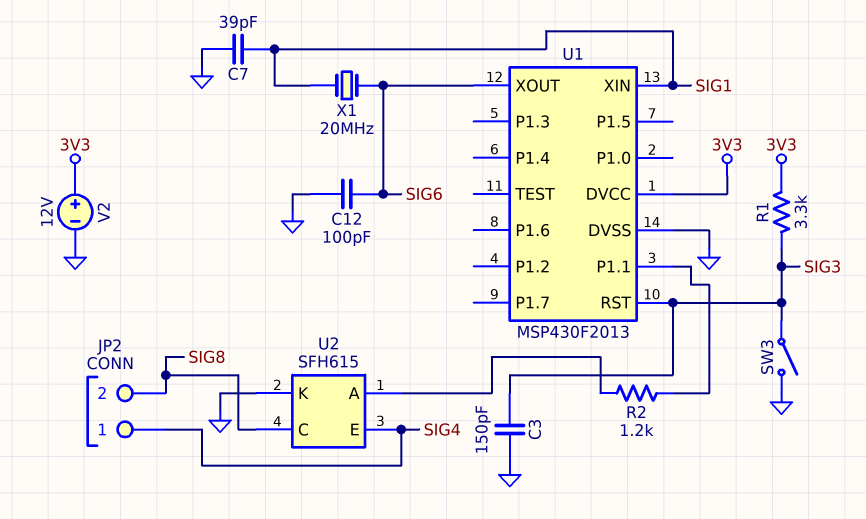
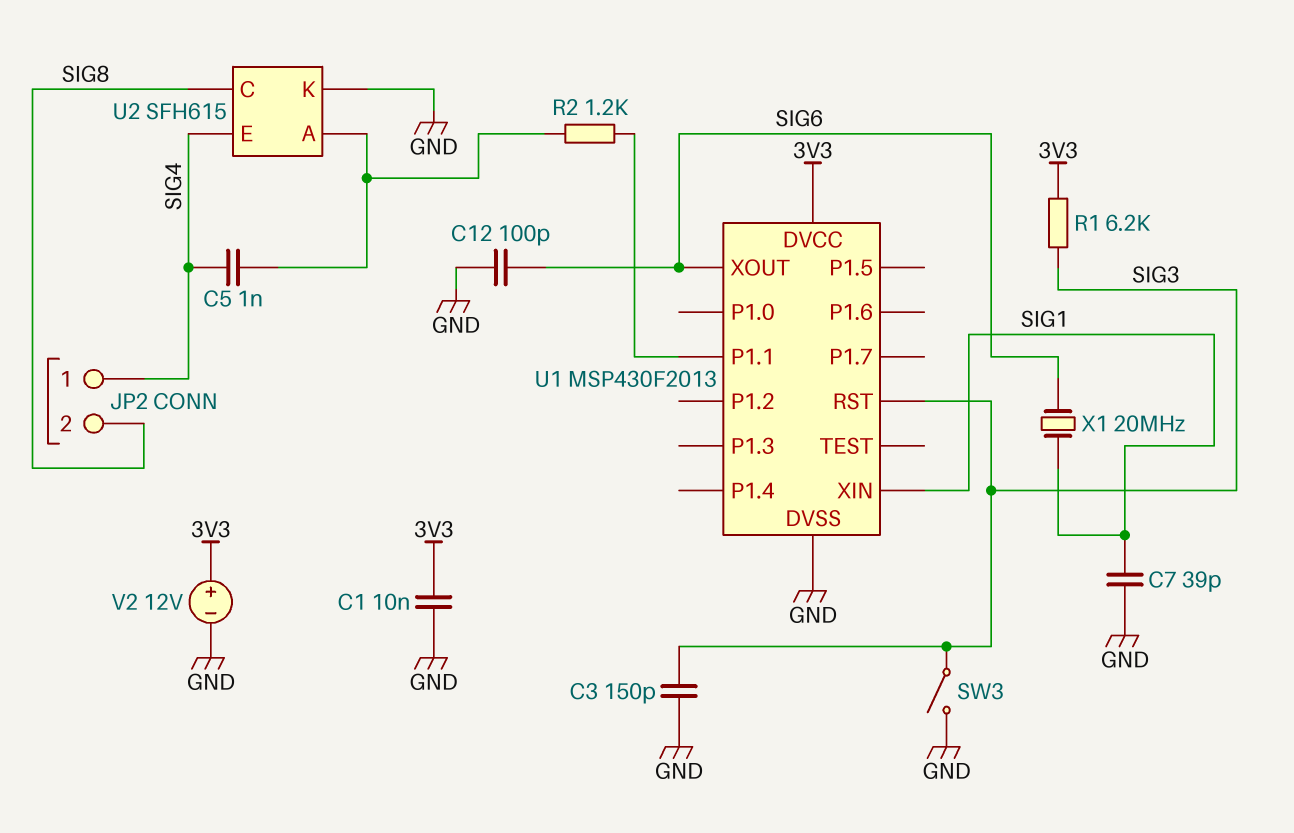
C1: none -> 10nF (3V3, GND)
C5: none -> 1nF (SIG4, U2/A)
R1: 3.3k (3V3, SIG3) -> 6.2k (3V3, SIG3)

